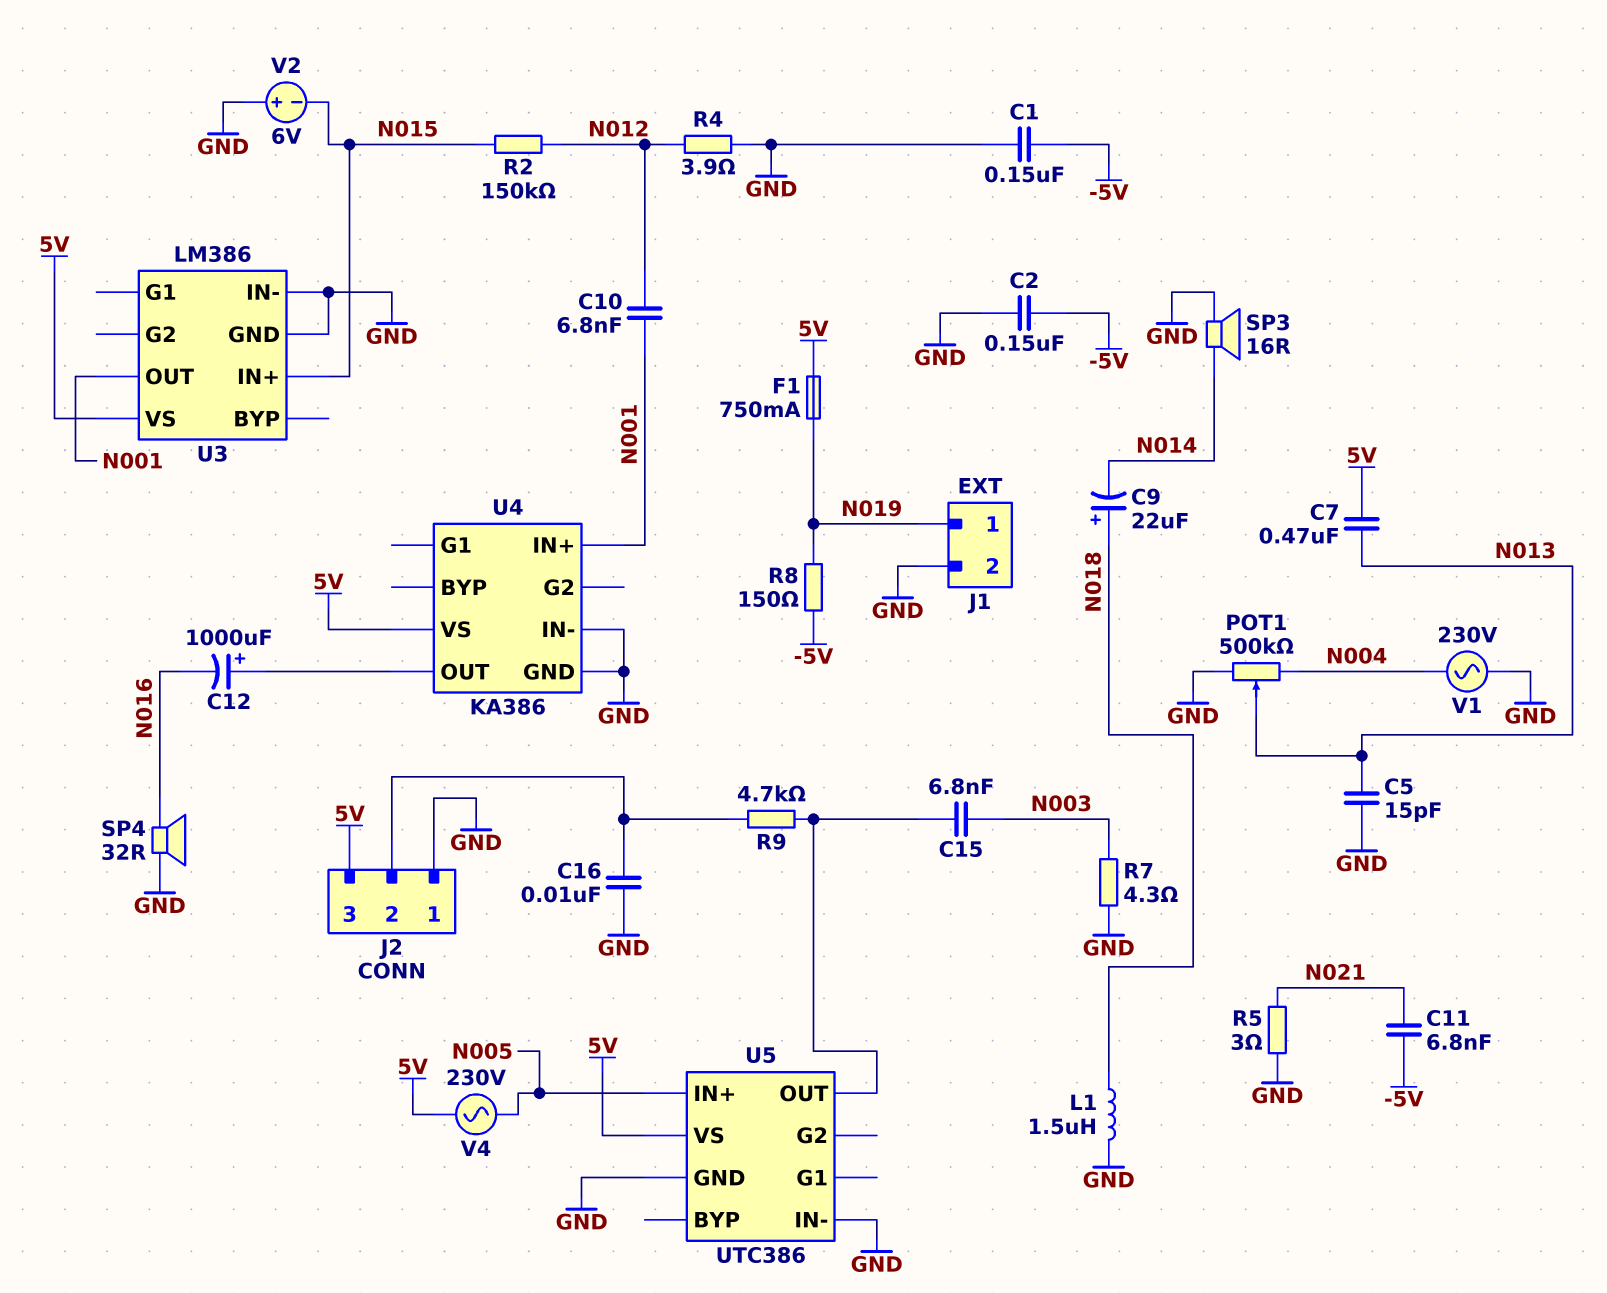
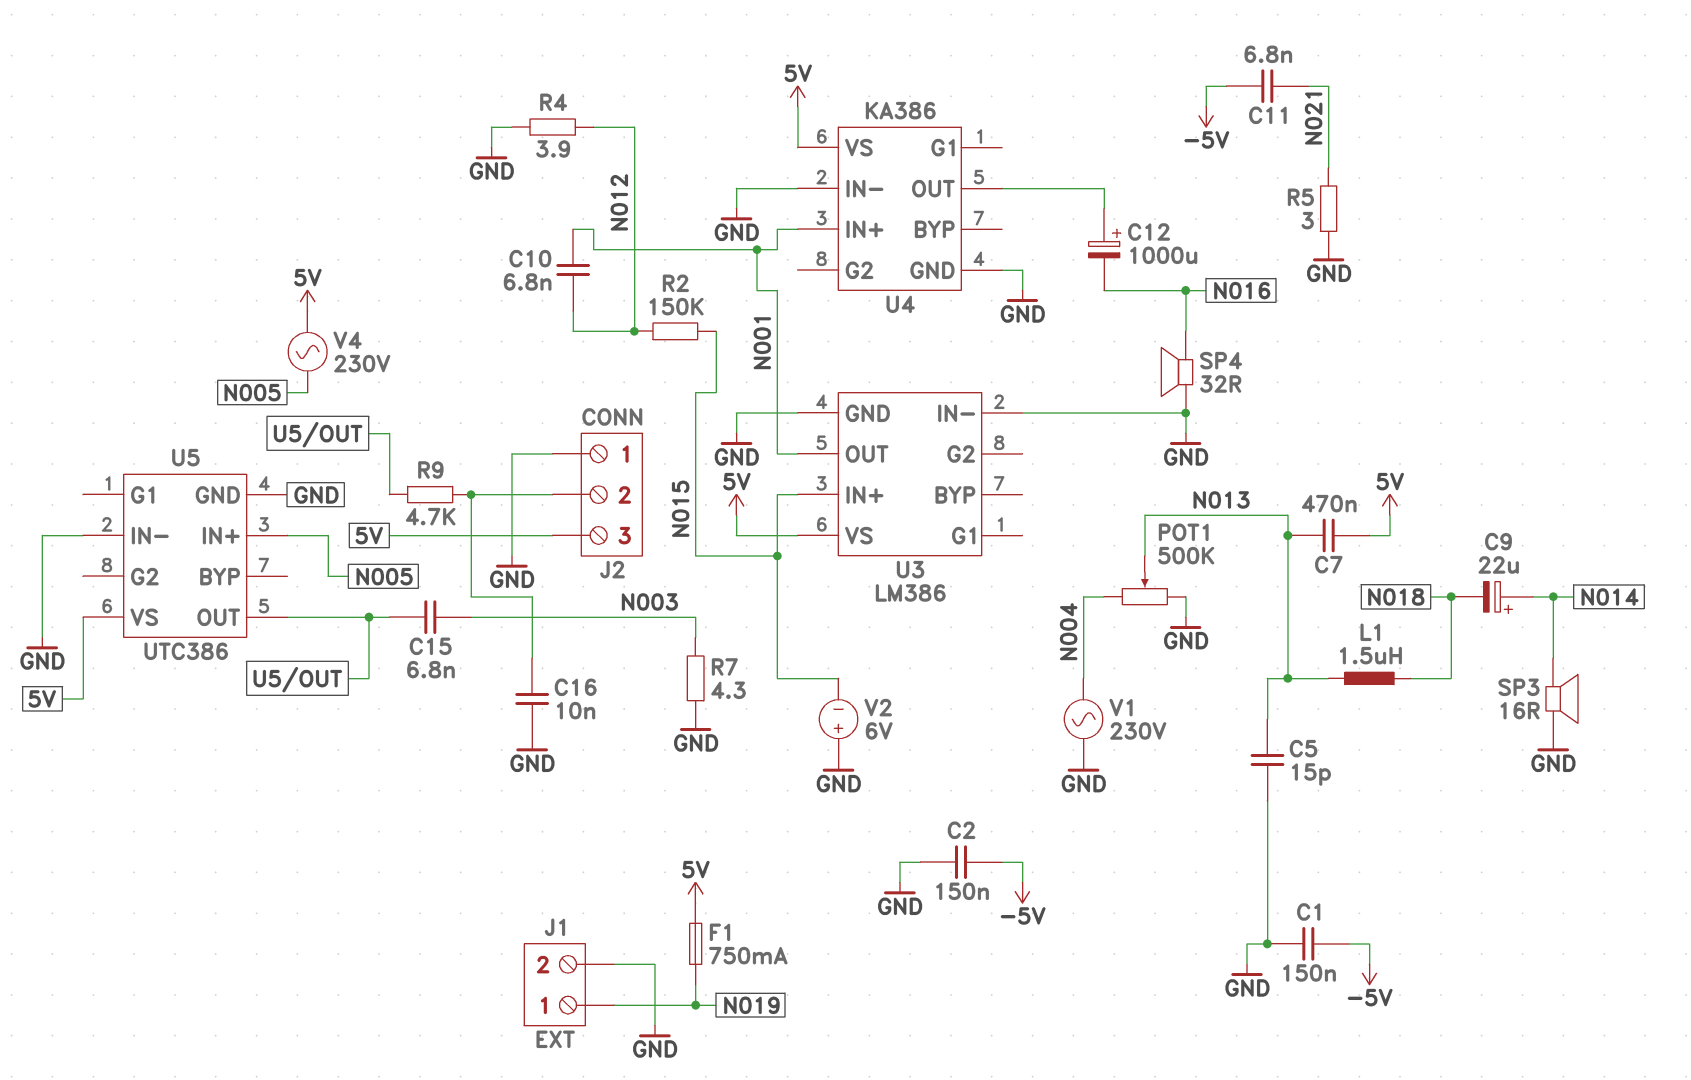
C9: 22uF (plus N018, minus N014) -> 22uF (plus N014, minus N018)
L1: 1.5uH (GND, N018) -> 1.5uH (N013, N018)
R8: 150 (-5V, N019) -> none

